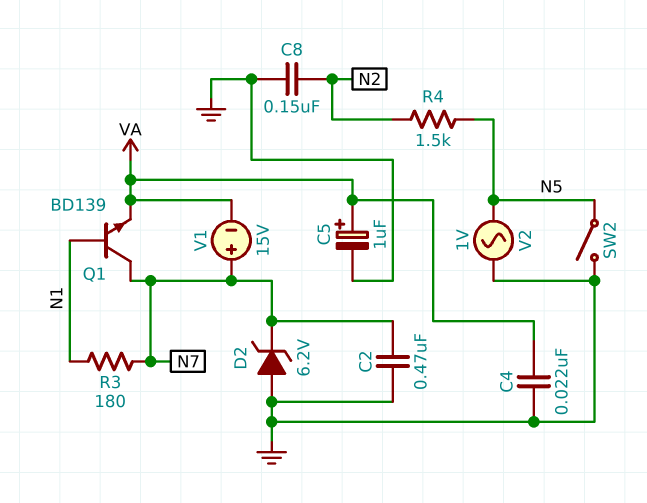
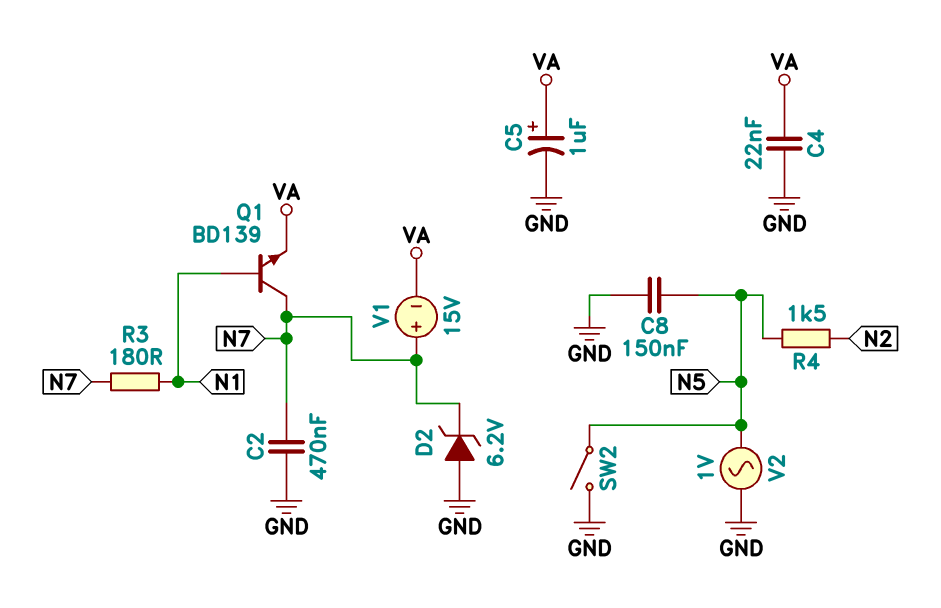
C8: 150nF (GND, N2) -> 150nF (GND, N5)

